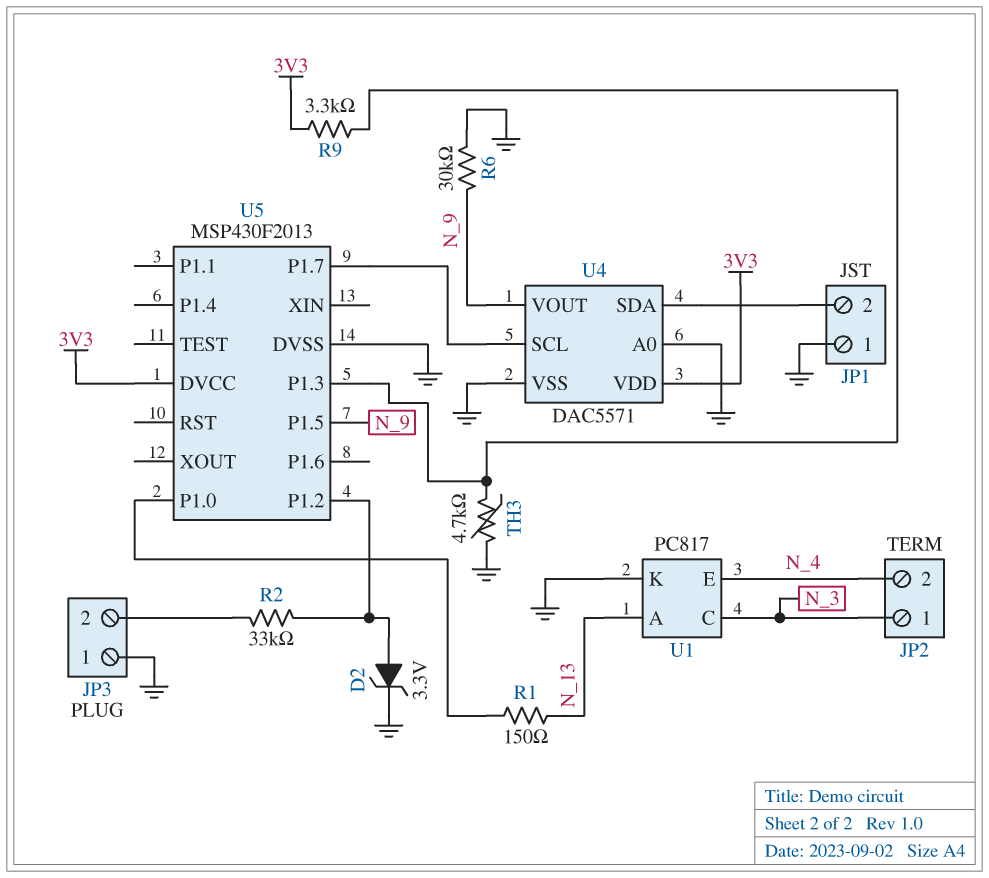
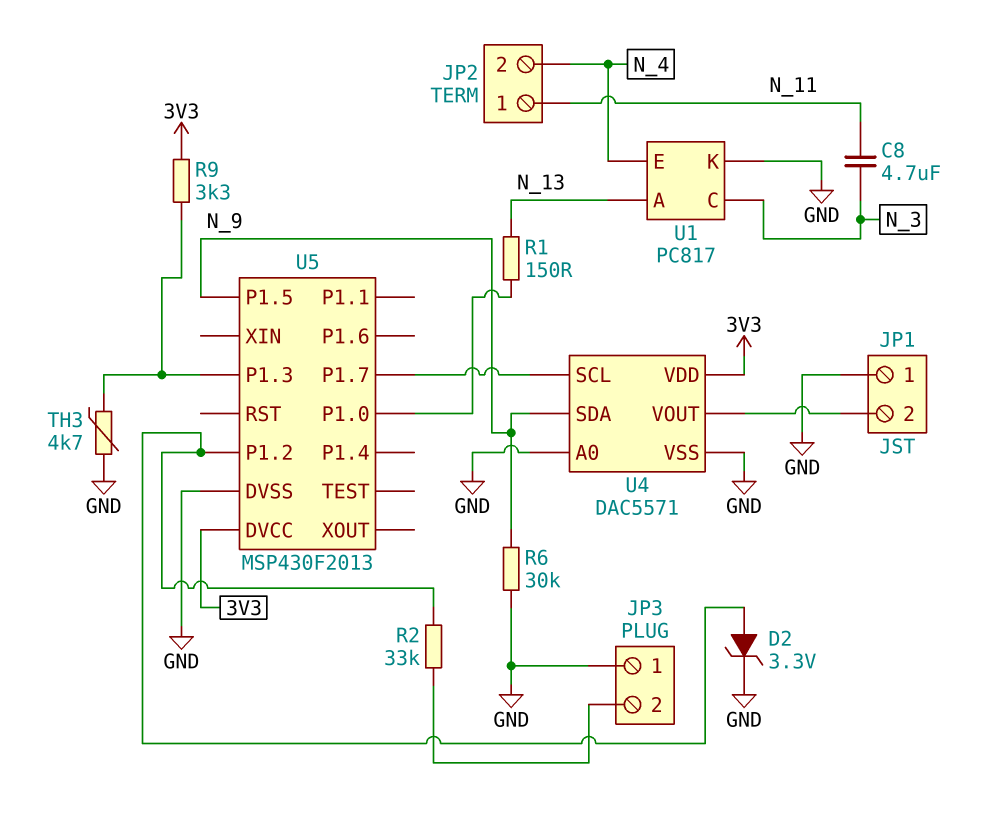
C8: none -> 4.7uF (N_3, N_11)
JP2 pin 1: N_3 -> N_11
U4 pin SDA: JP1/2 -> N_9
U4 pin VOUT: N_9 -> JP1/2

